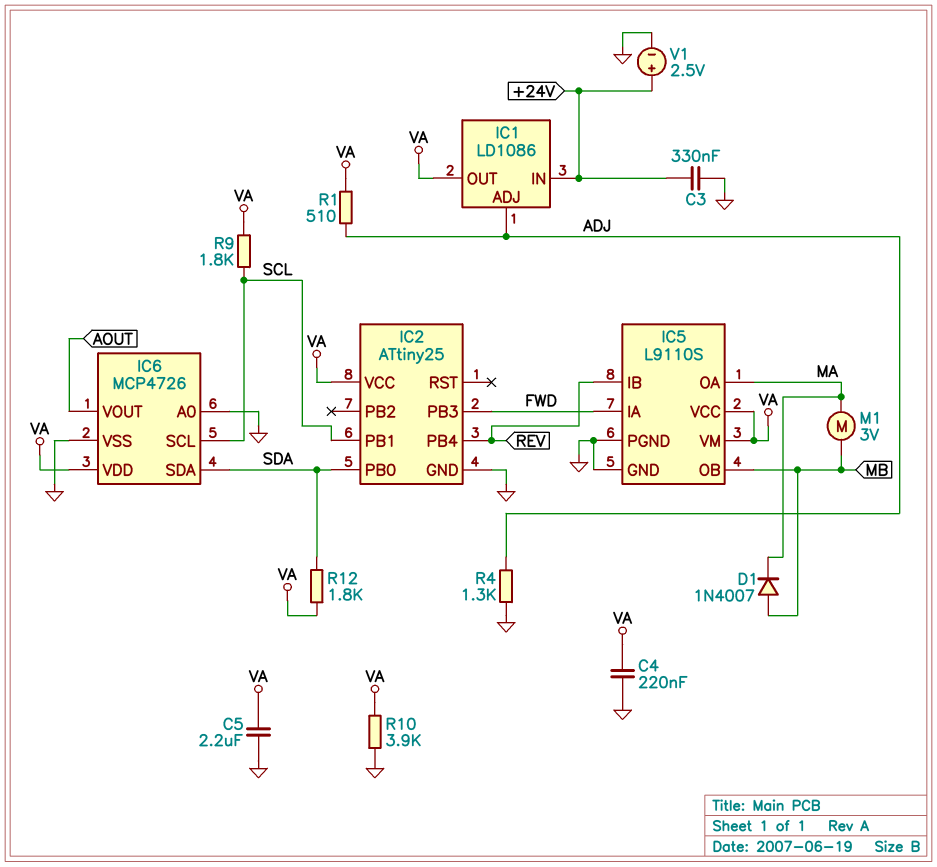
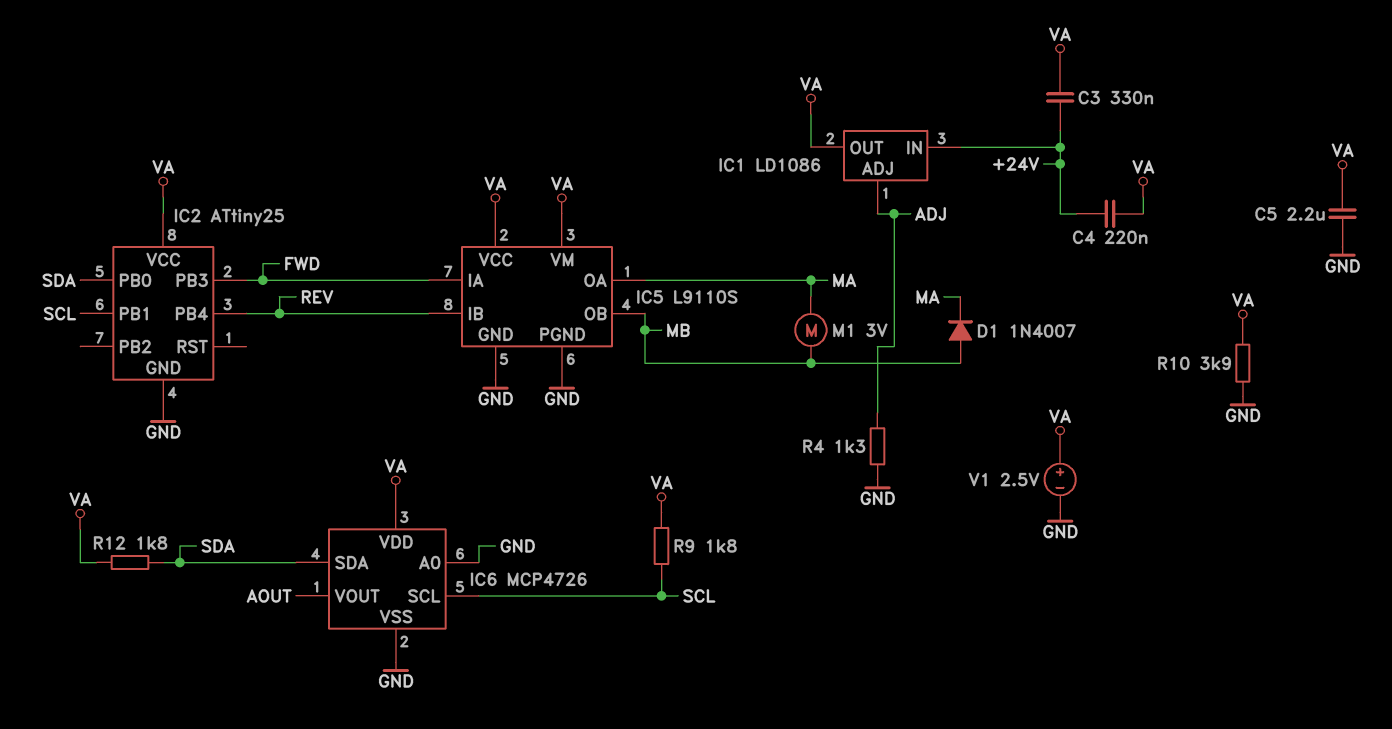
C3: 330nF (+24V, GND) -> 330nF (+24V, VA)
C4: 220nF (GND, VA) -> 220nF (+24V, VA)
R1: 510 (ADJ, VA) -> none
V1: 2.5V (plus +24V, minus GND) -> 2.5V (plus VA, minus GND)

